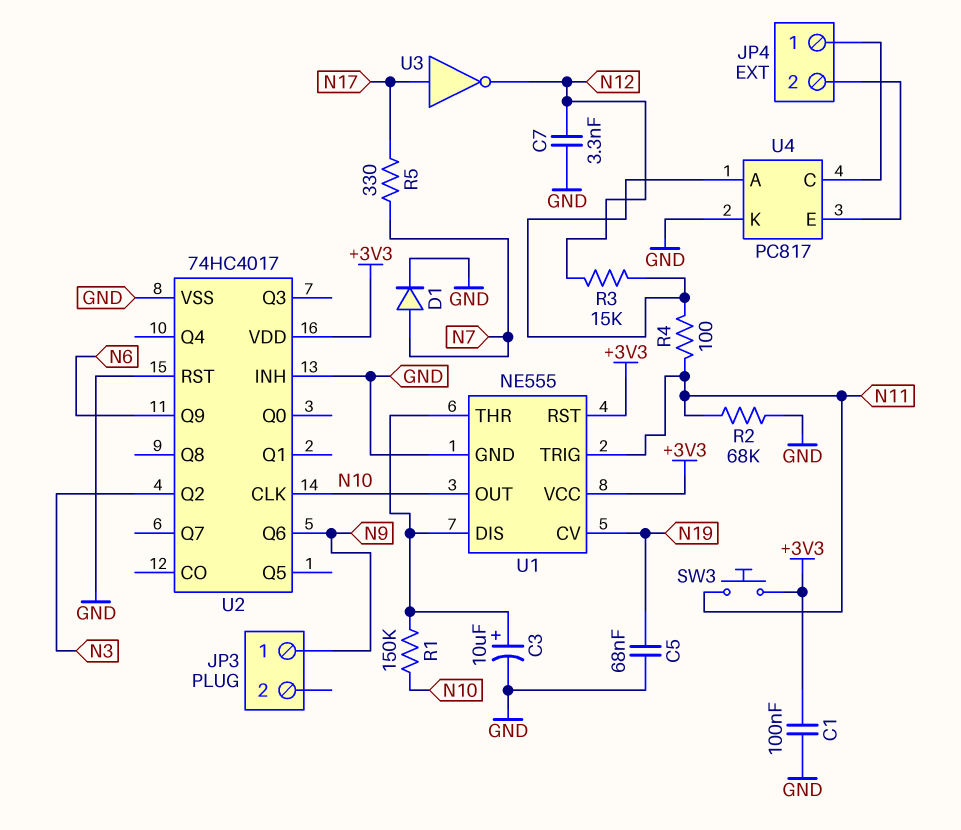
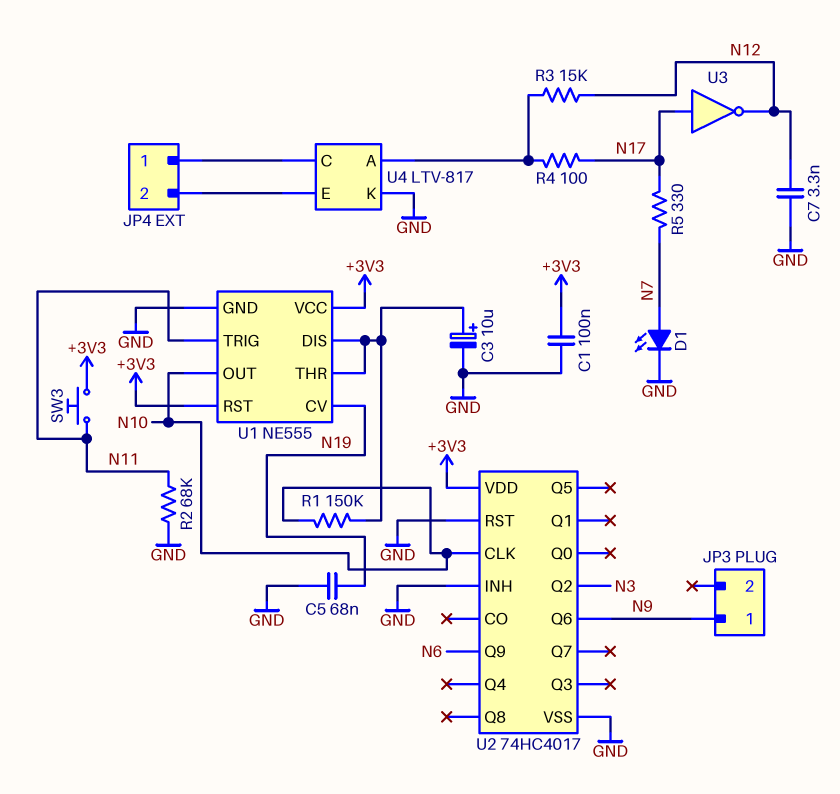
D1: diode (A N7, K GND) -> LED (A N7, K GND)
R4: 100 (N11, U4/A) -> 100 (N17, U4/A)
U4: PC817 -> LTV-817

